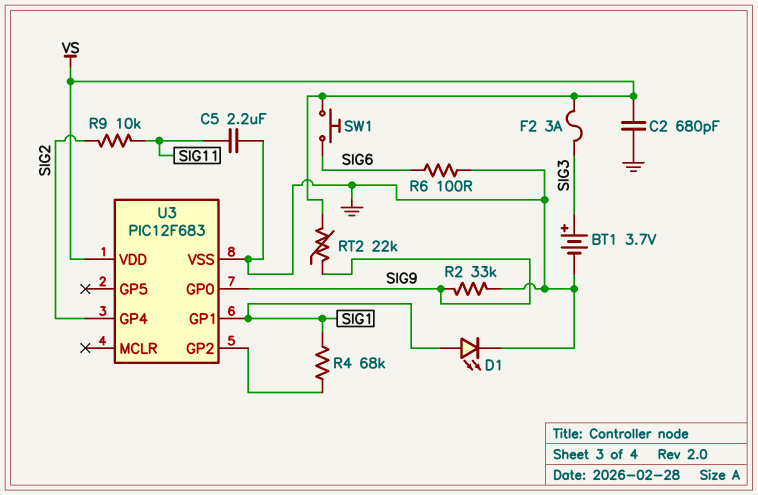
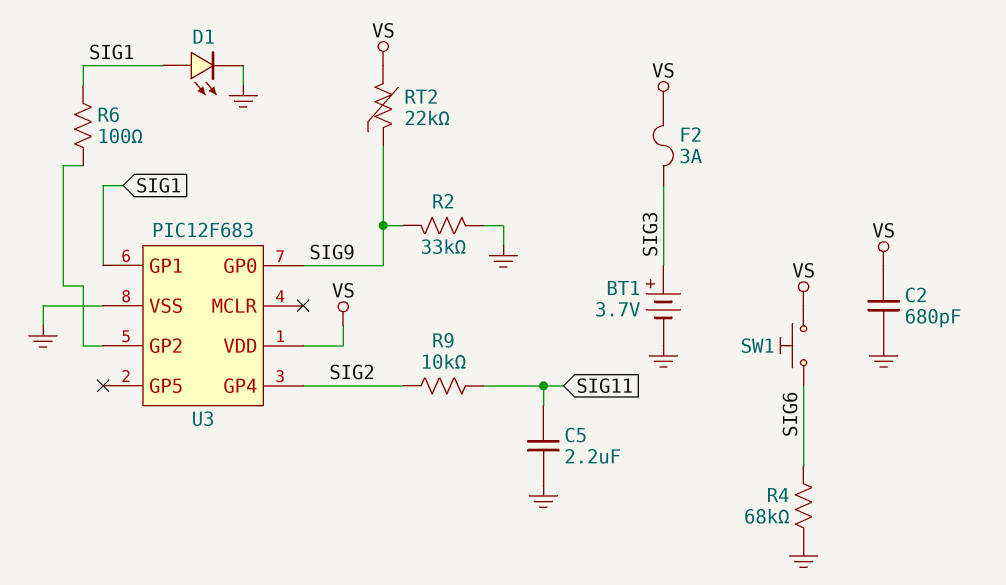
R4: 68k (SIG1, U3/GP2) -> 68k (GND, SIG6)
R6: 100 (GND, SIG6) -> 100 (SIG1, U3/GP2)

